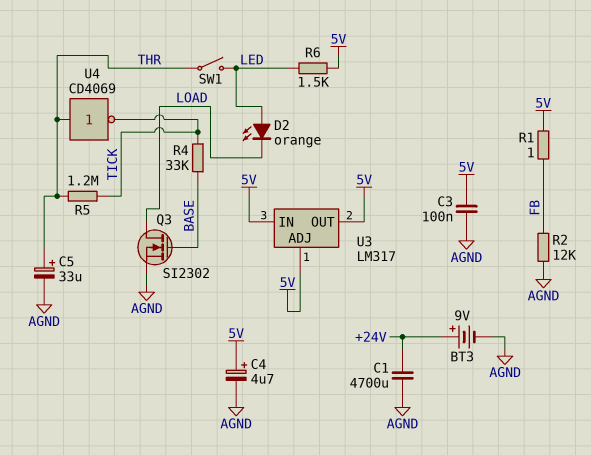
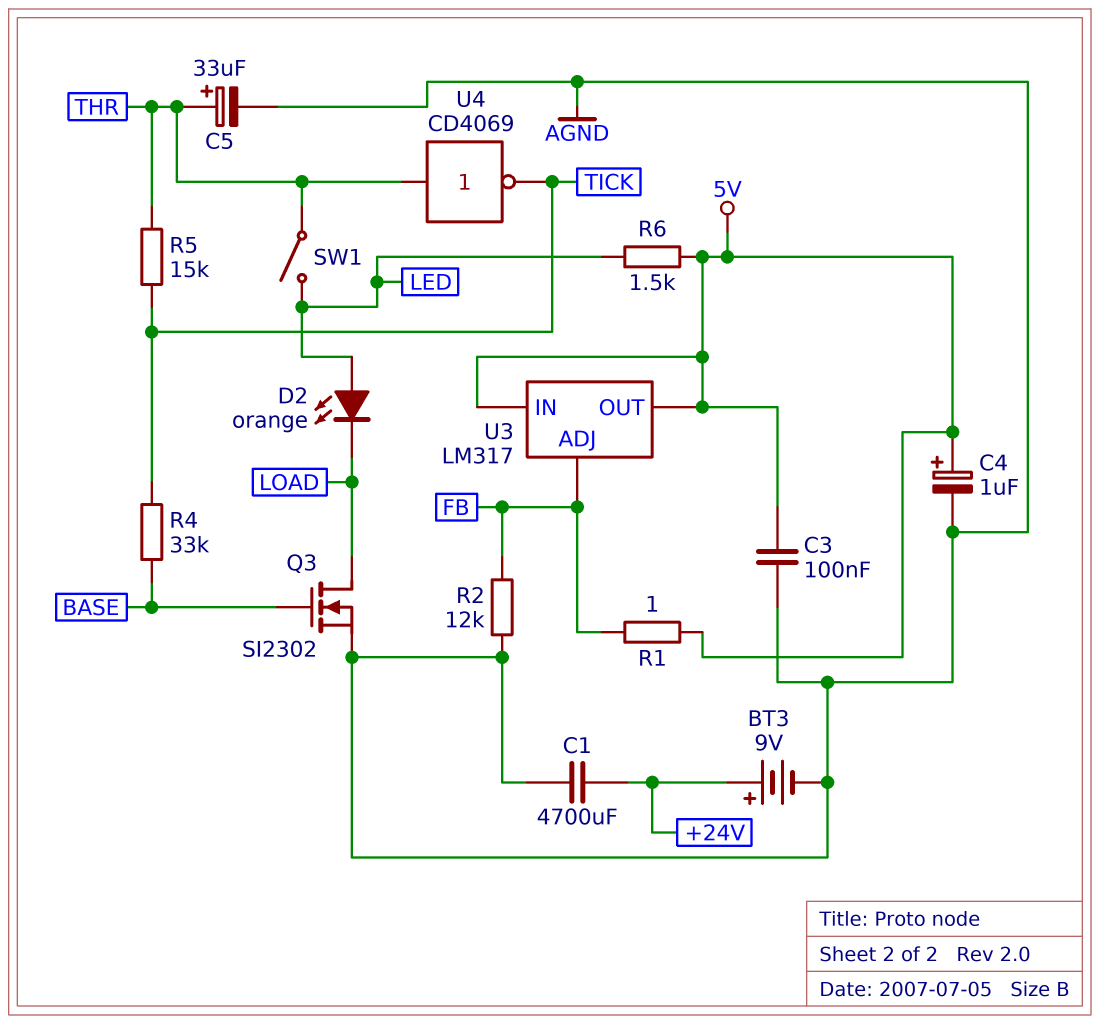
C4: 4.7uF (plus 5V, minus AGND) -> 1uF (plus 5V, minus AGND)
R5: 1.2M (THR, TICK) -> 15k (THR, TICK)
U3 pin ADJ: 5V -> FB

